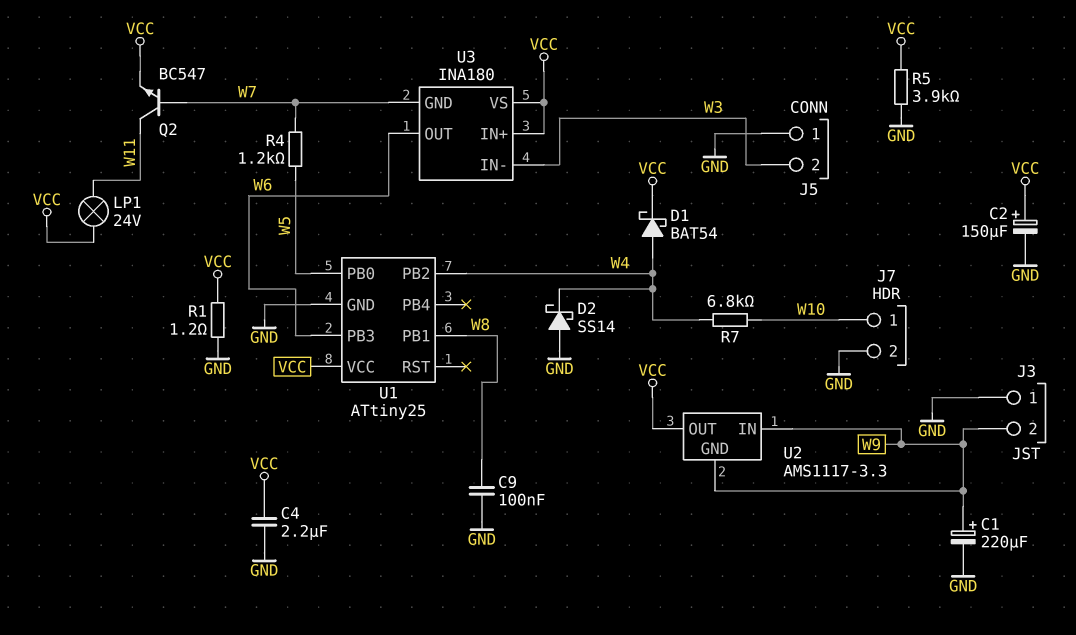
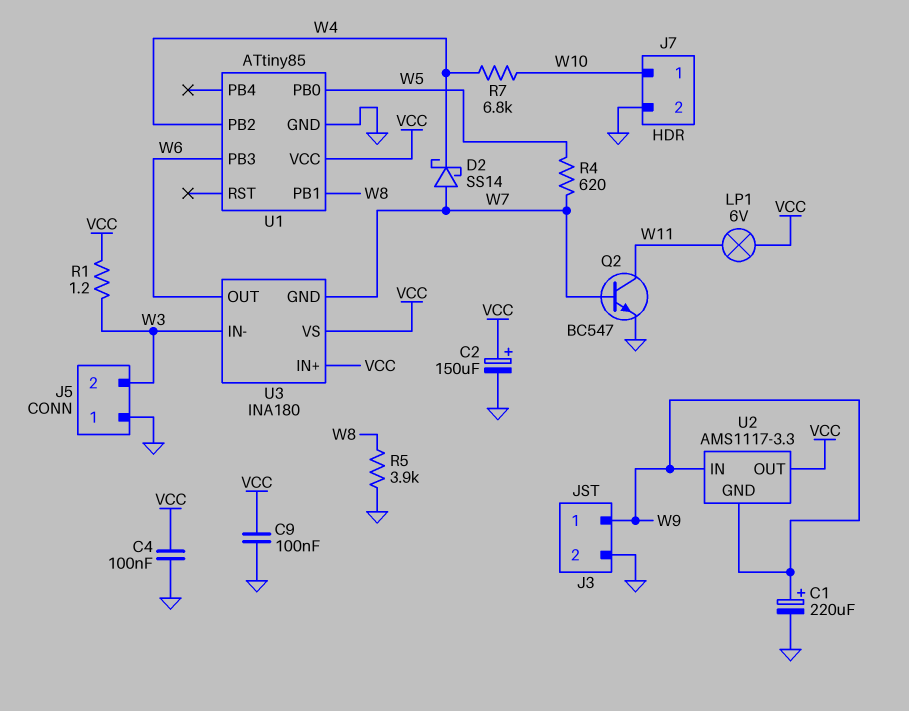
C4: 2.2uF (GND, VCC) -> 100nF (GND, VCC)
C9: 100nF (GND, W8) -> 100nF (GND, VCC)
D1: schottky BAT54 (A W4, K VCC) -> none
D2: schottky SS14 (A GND, K W4) -> schottky SS14 (A W7, K W4)
J3 pin 1: GND -> W9
J3 pin 2: W9 -> GND
LP1: lamp 24V (VCC, W11) -> lamp 6V (VCC, W11)
Q2: NPN BC547 (B W7, C W11, E VCC) -> NPN BC547 (B W7, C W11, E GND)
R1: 1.2 (GND, VCC) -> 1.2 (VCC, W3)
R4: 1.2k (W5, W7) -> 620 (W5, W7)
R5: 3.9k (GND, VCC) -> 3.9k (GND, W8)
U1: ATtiny25 -> ATtiny85

